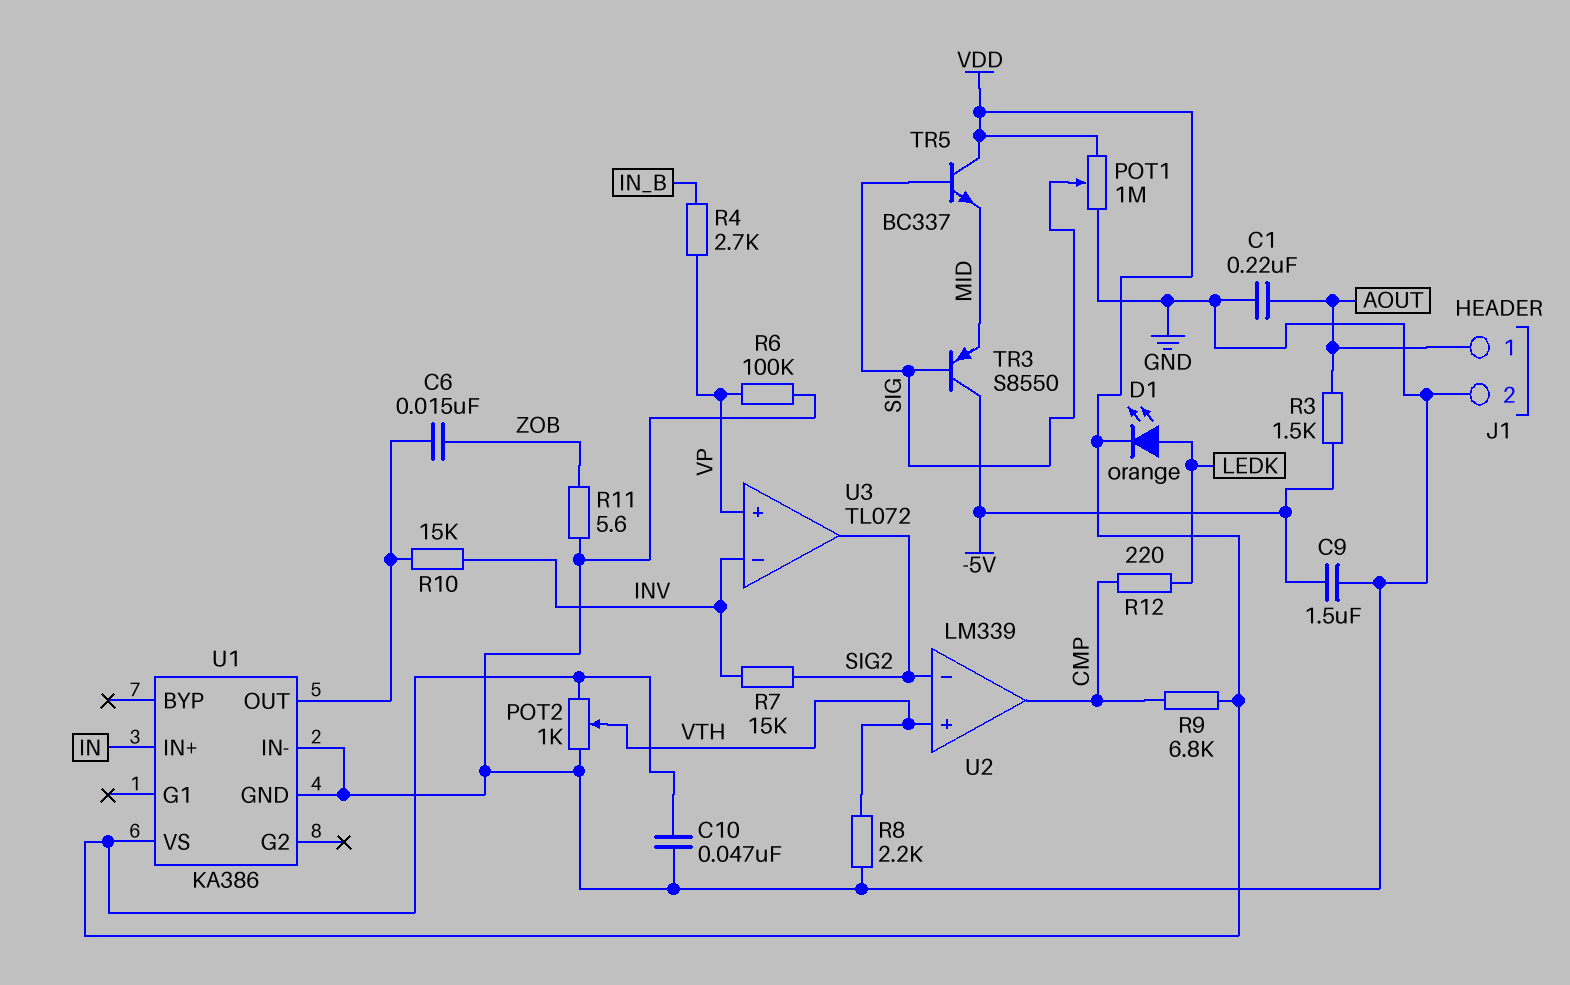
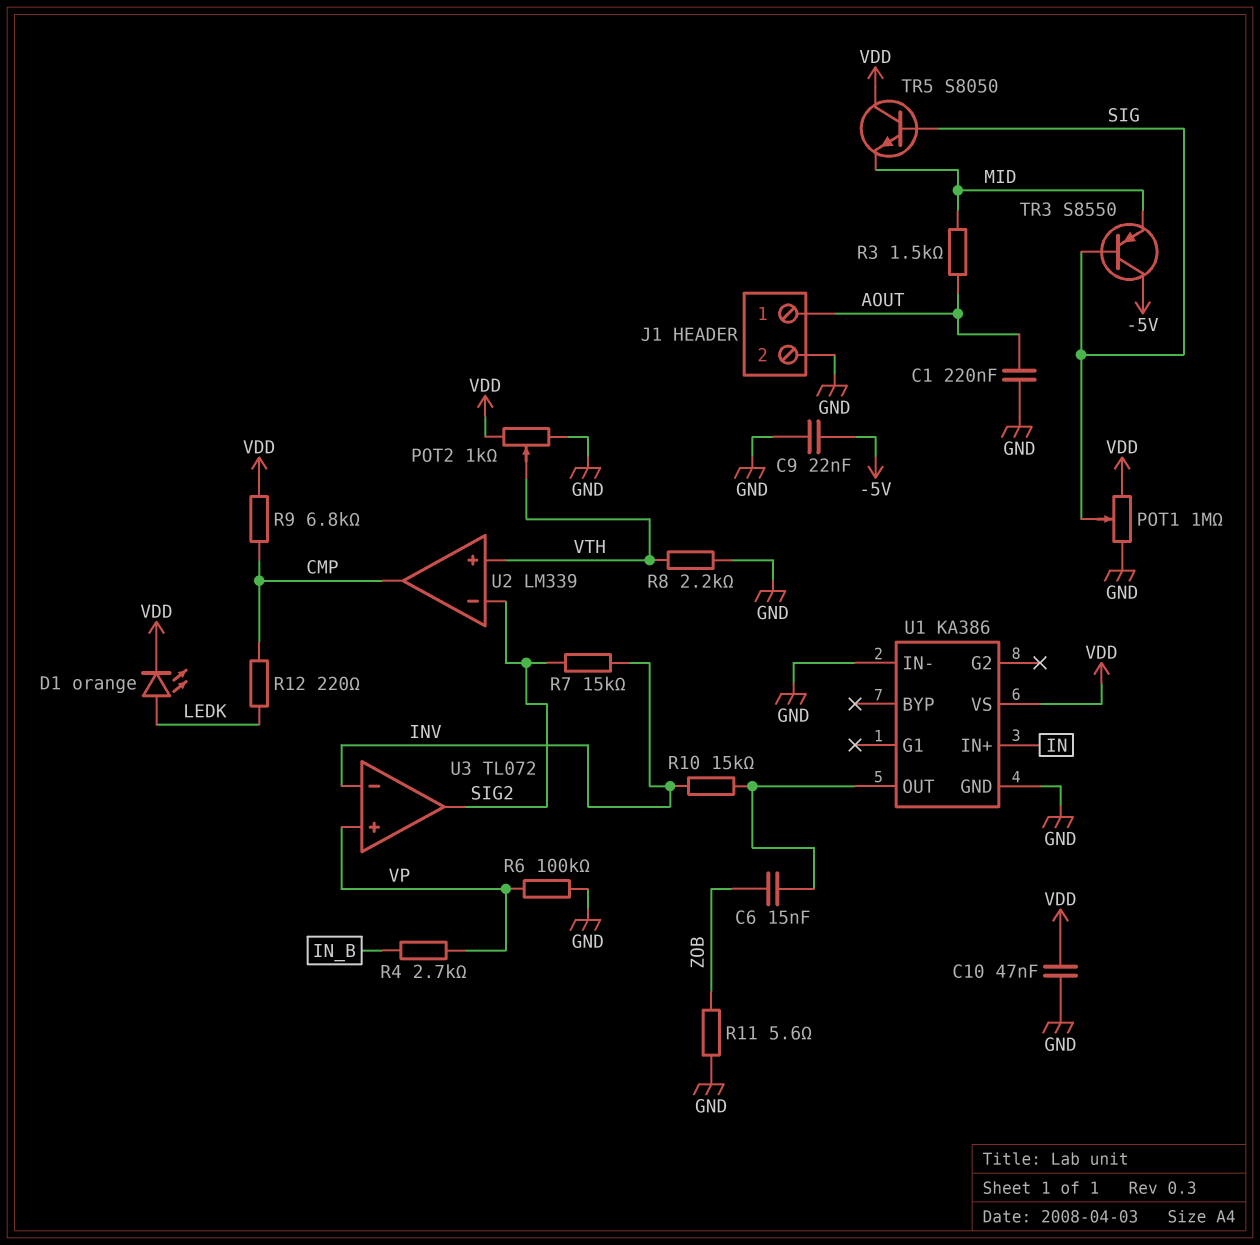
C9: 1.5uF (-5V, GND) -> 22nF (-5V, GND)
R3: 1.5k (-5V, AOUT) -> 1.5k (AOUT, MID)
TR5: NPN BC337 (B SIG, C VDD, E MID) -> NPN S8050 (B SIG, C VDD, E MID)

